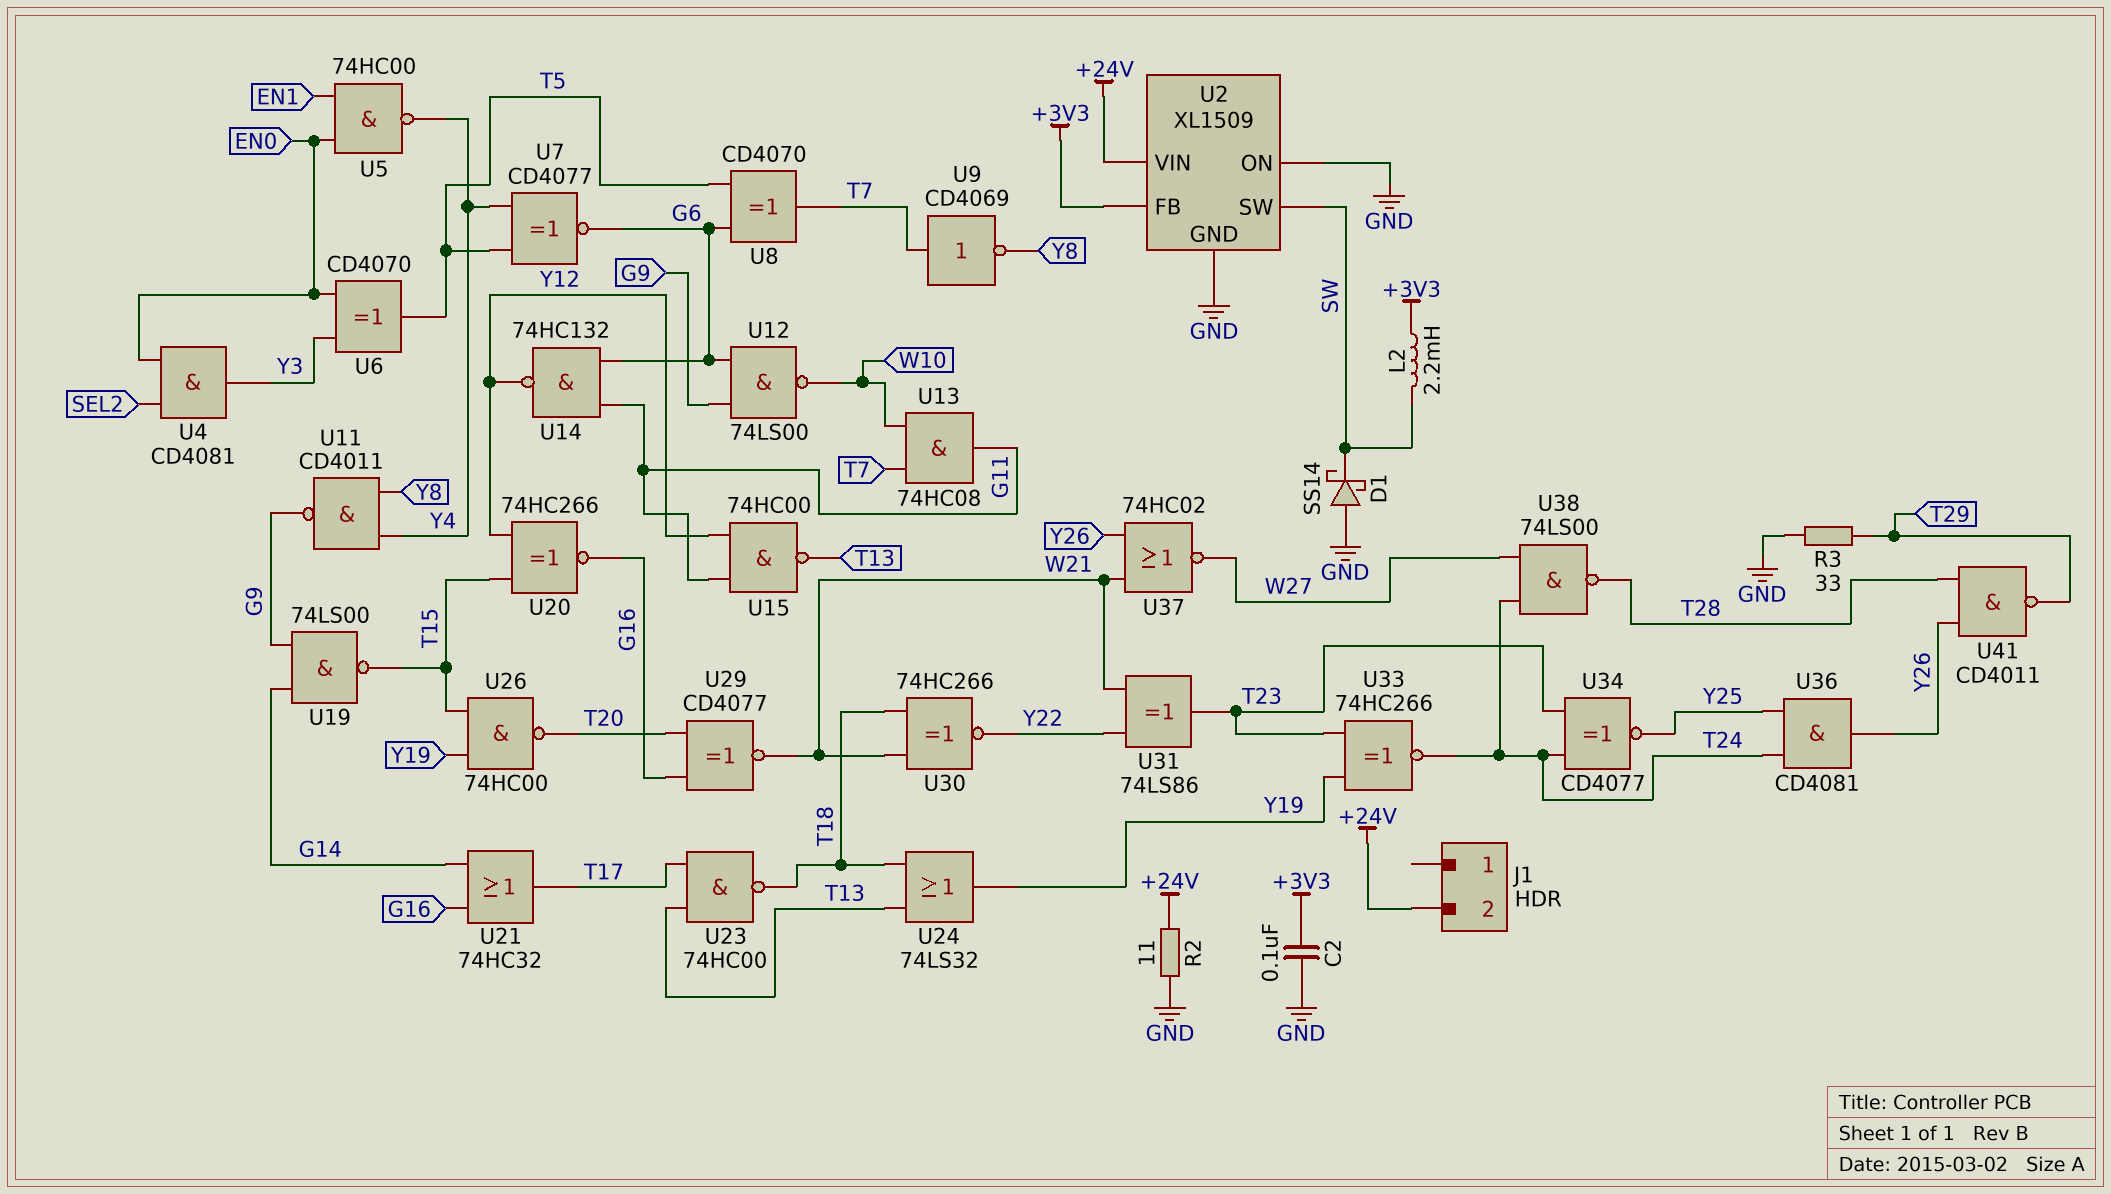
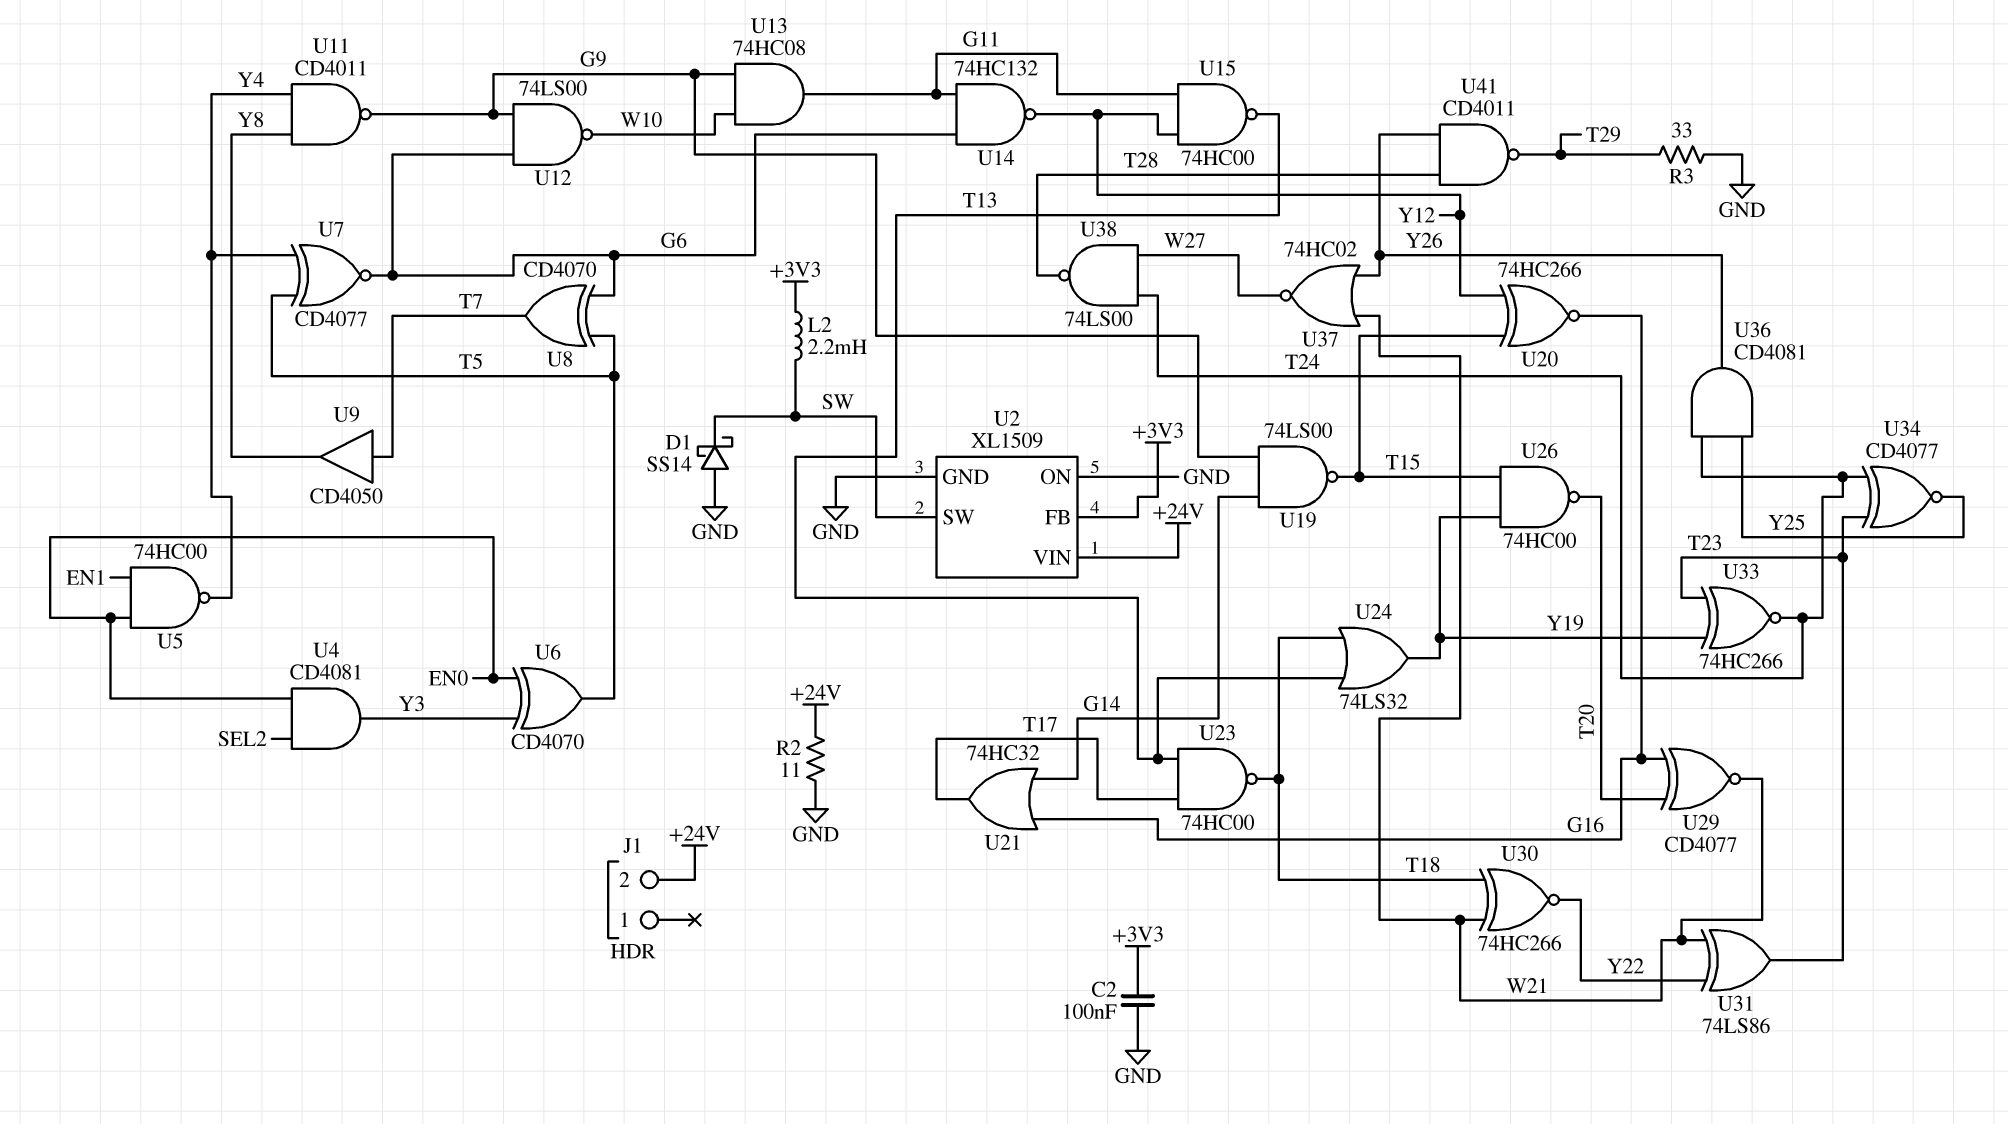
U9: NOT CD4069 (in T7, out Y8) -> buffer CD4050 (in T7, out Y8)
U13: AND 74HC08 (in T7, in W10, out G11) -> AND 74HC08 (in G9, in W10, out G11)

